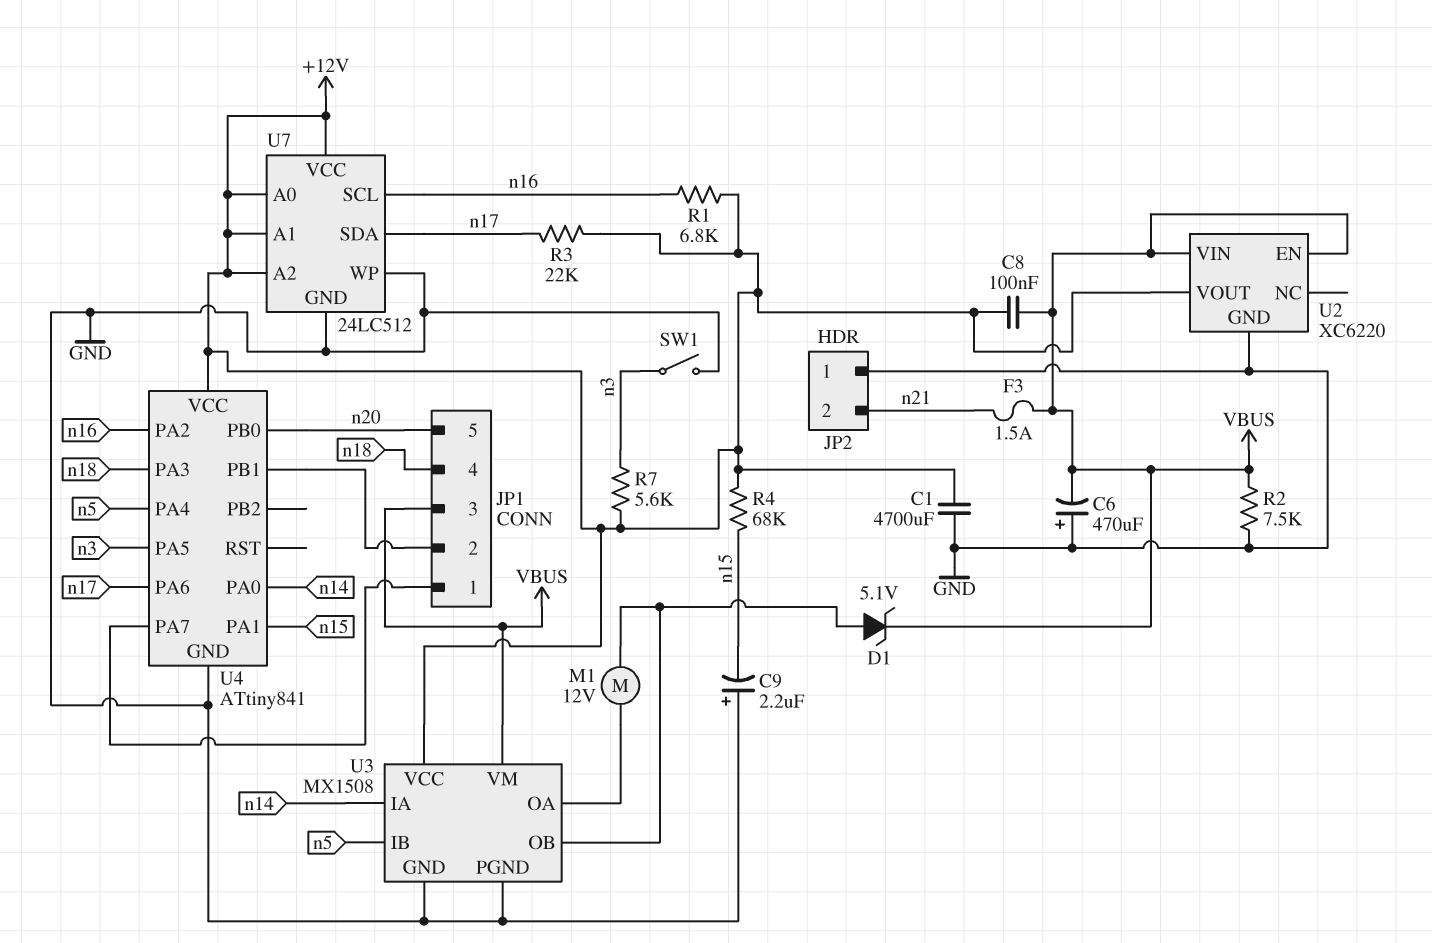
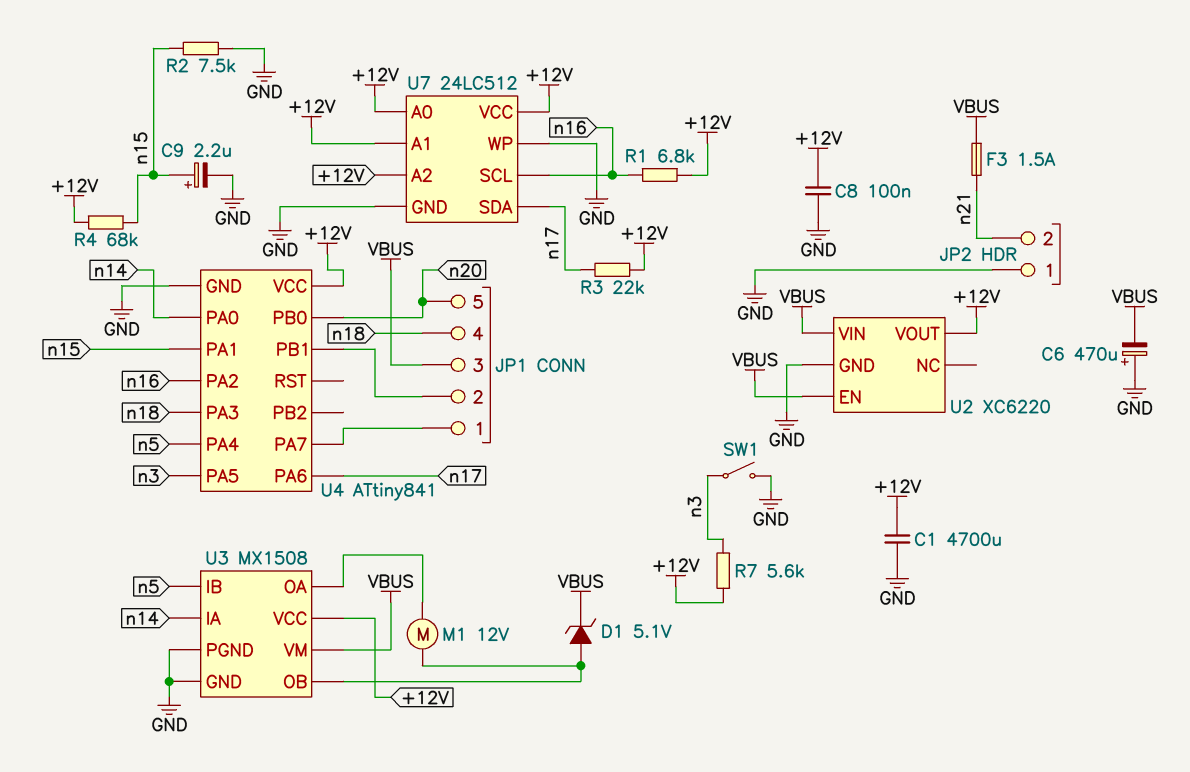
C8: 100nF (+12V, VBUS) -> 100nF (+12V, GND)
C9: 2.2uF (plus GND, minus n15) -> 2.2uF (plus n15, minus GND)
R2: 7.5k (GND, VBUS) -> 7.5k (GND, n15)

